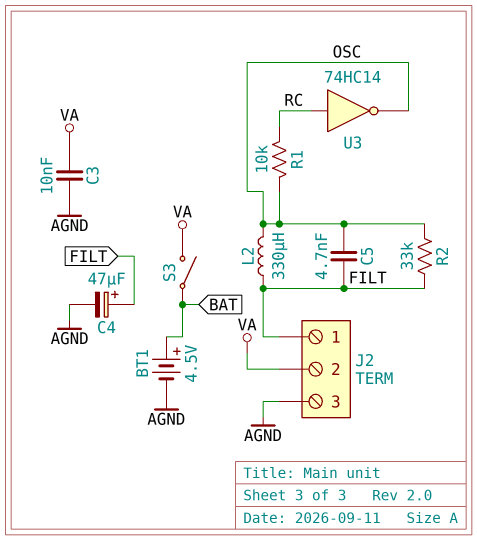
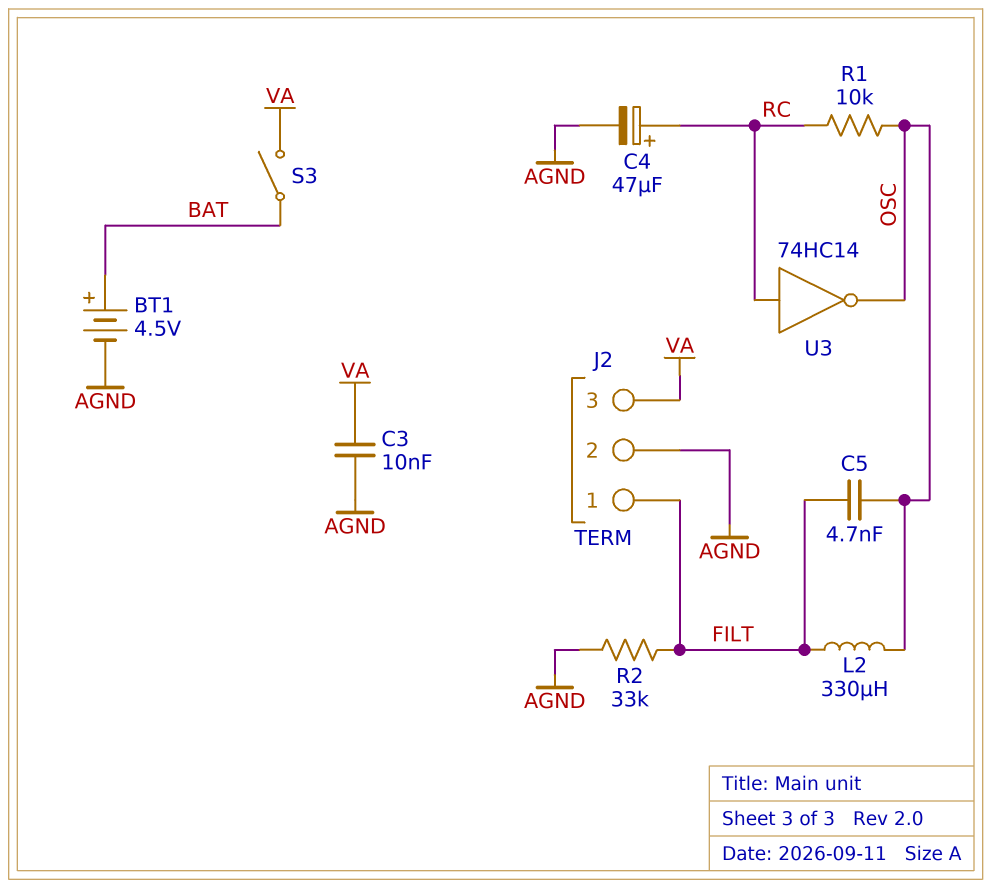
C4: 47uF (plus FILT, minus AGND) -> 47uF (plus RC, minus AGND)
J2 pin 2: VA -> AGND
J2 pin 3: AGND -> VA
R2: 33k (FILT, OSC) -> 33k (AGND, FILT)

